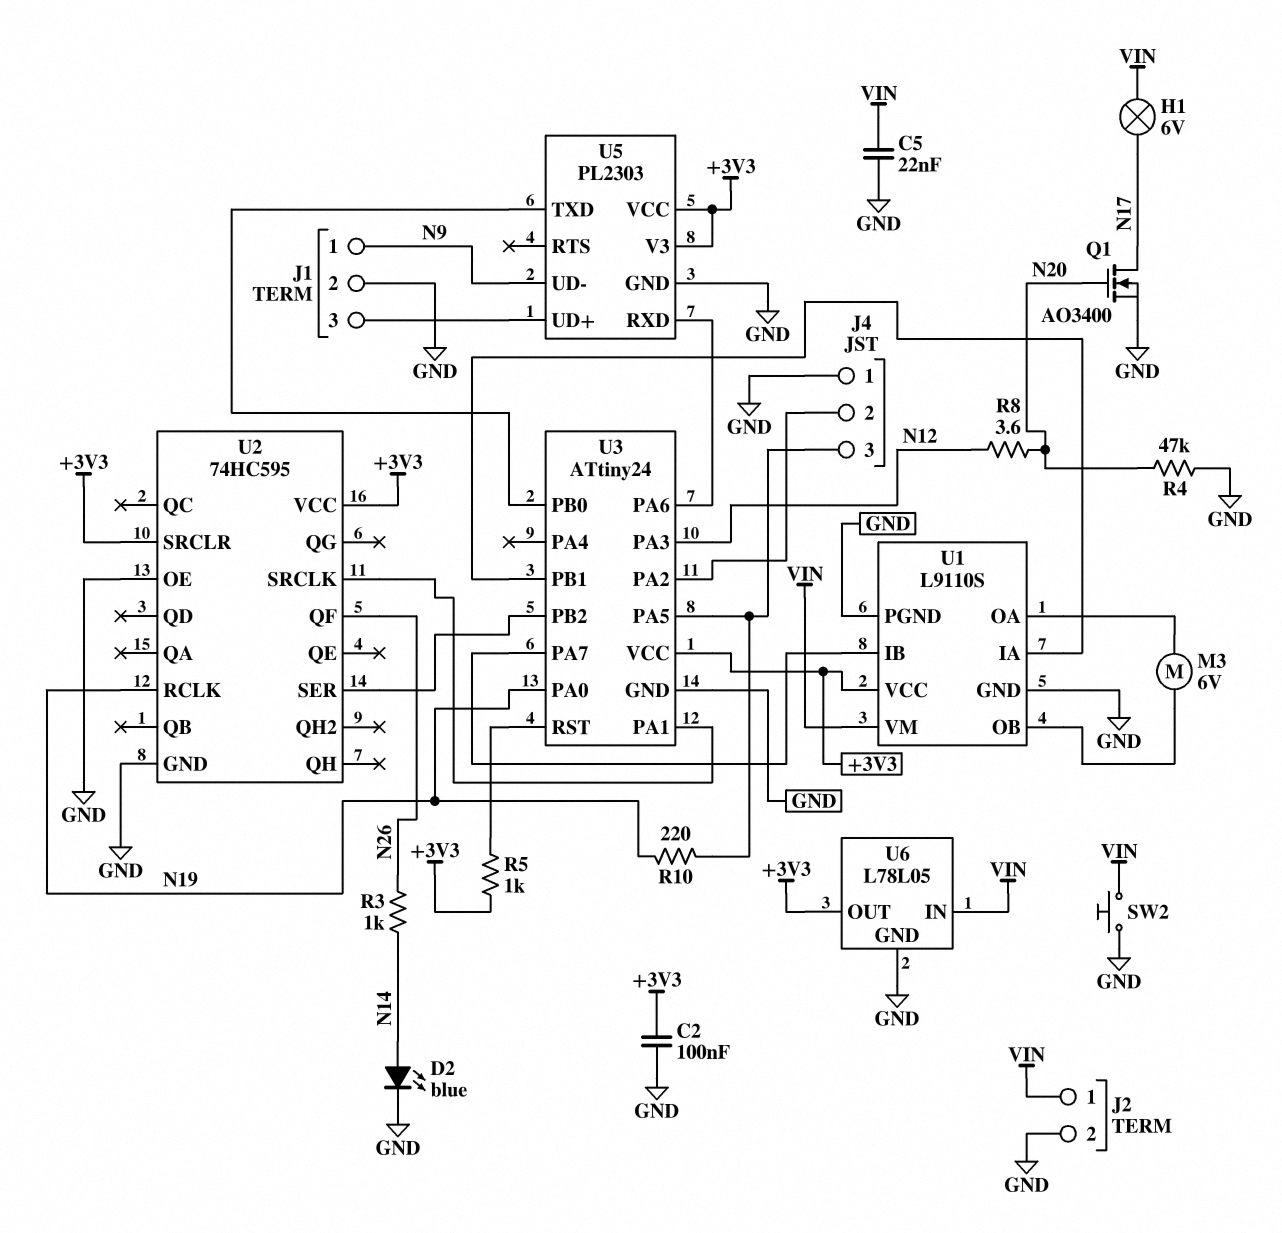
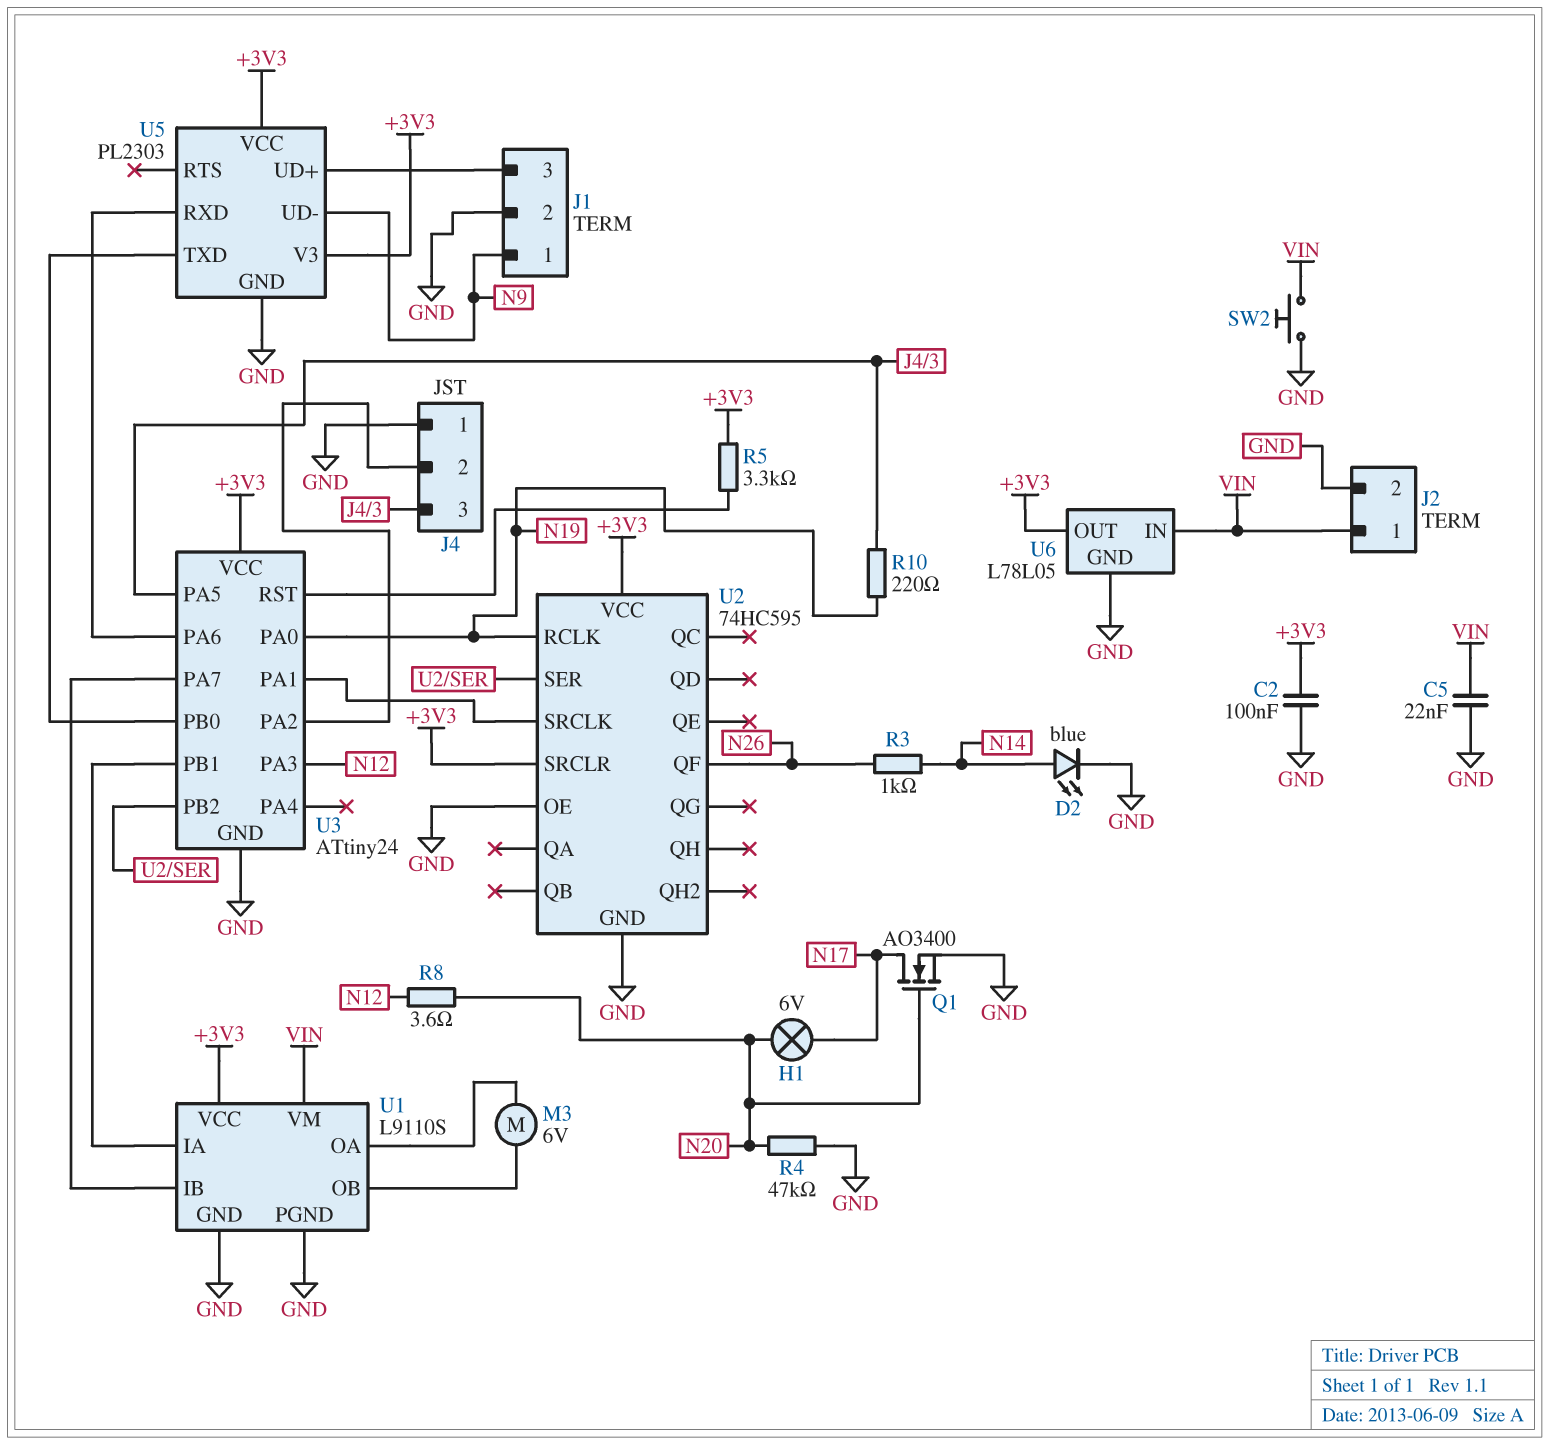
H1: lamp 6V (N17, VIN) -> lamp 6V (N17, N20)
R5: 1k (+3V3, U3/RST) -> 3.3k (+3V3, U3/RST)

